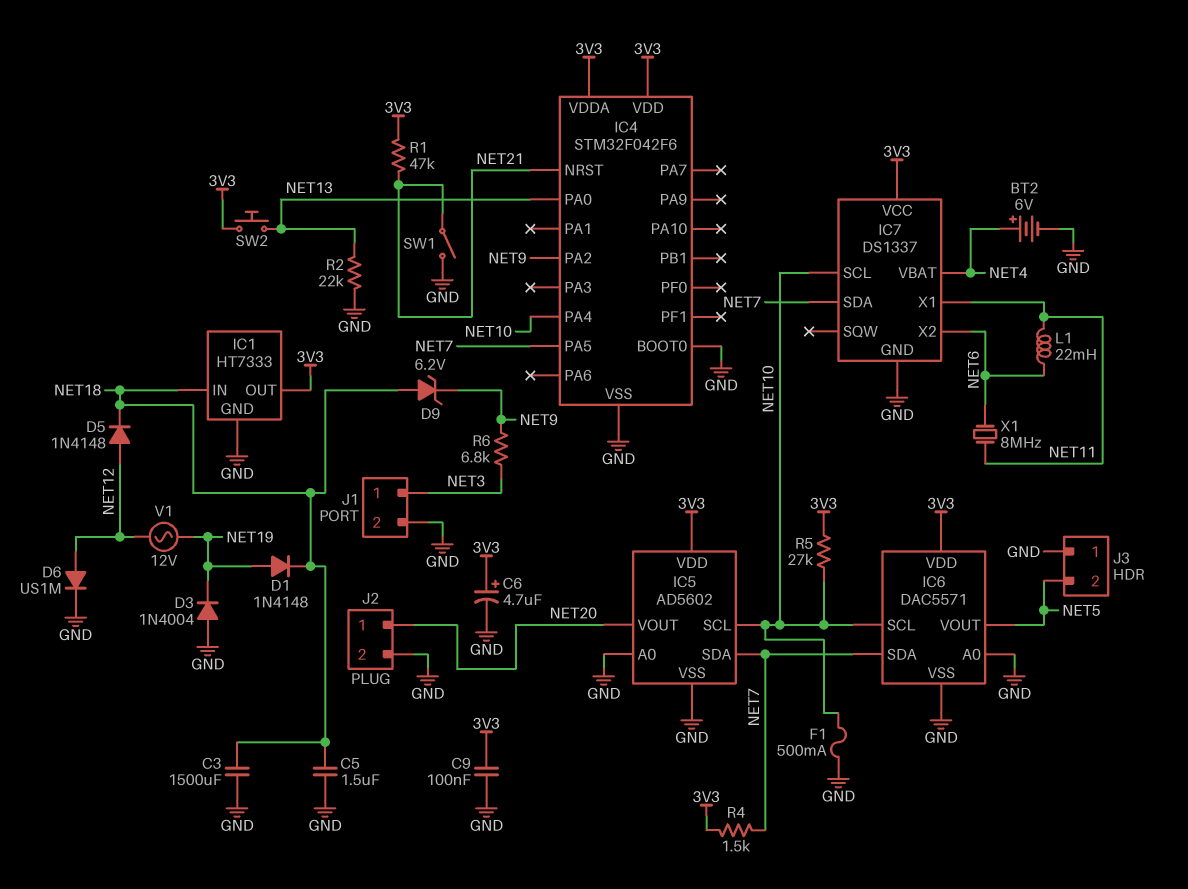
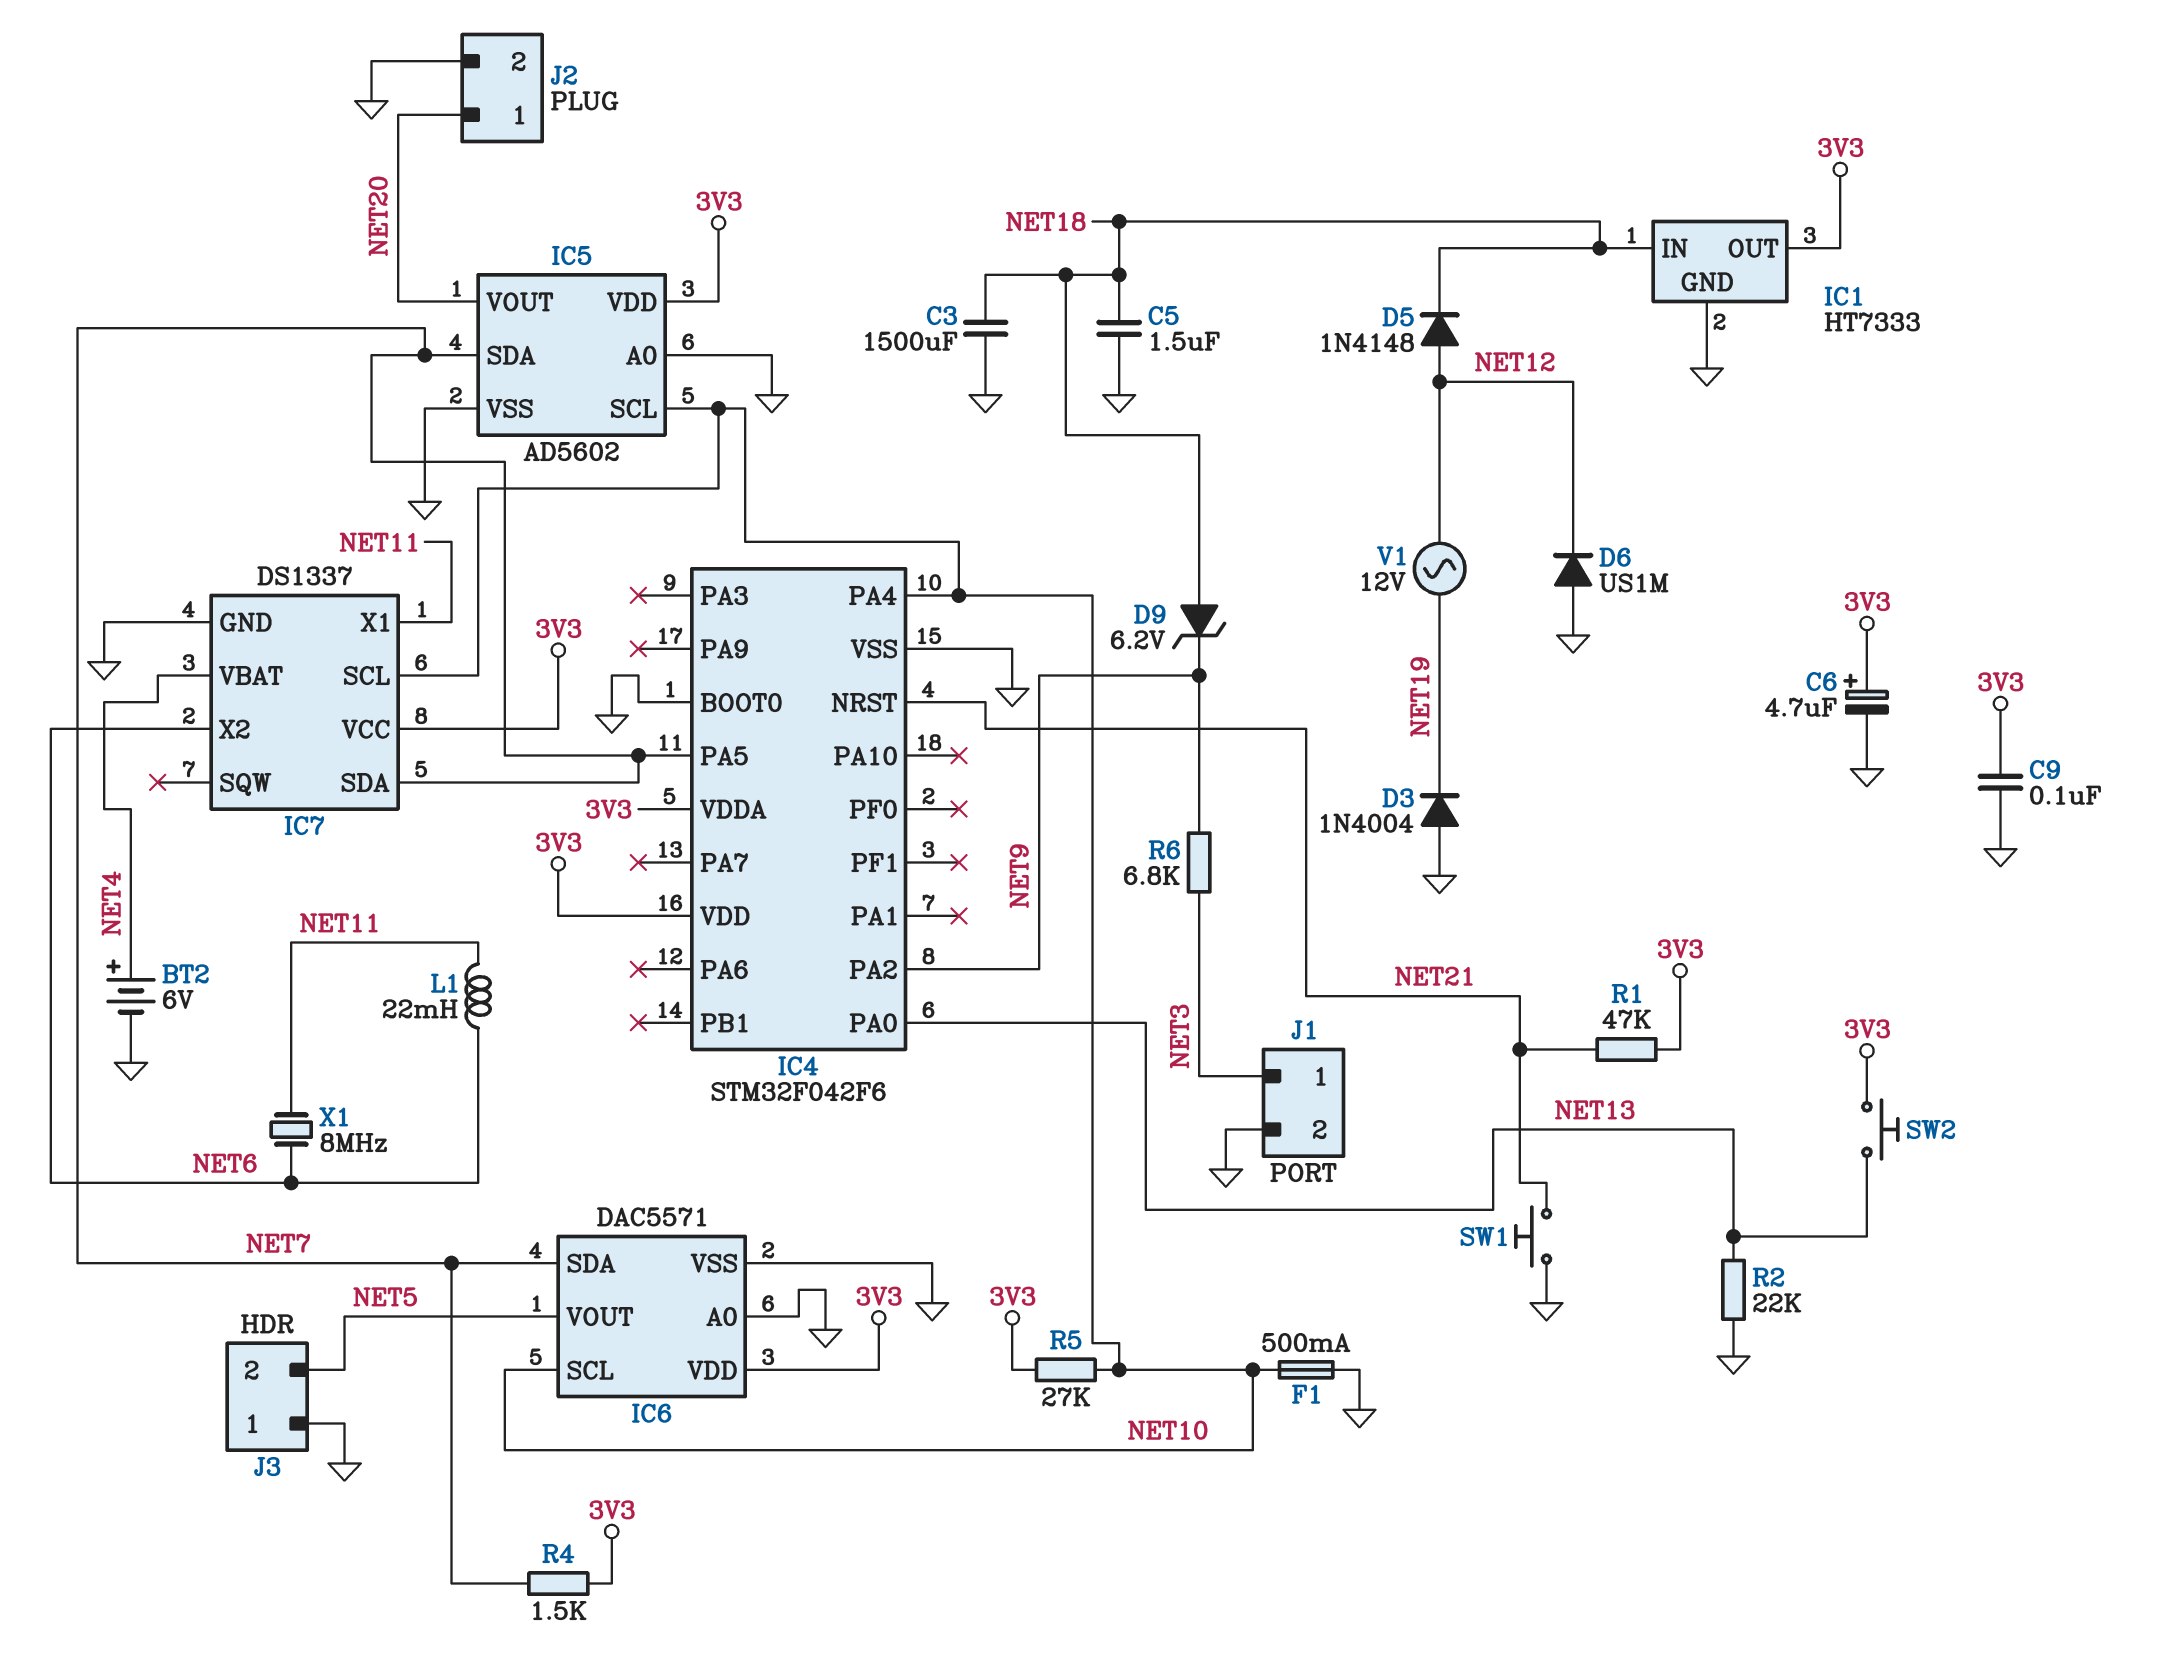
D1: diode 1N4148 (A NET19, K NET18) -> none
D6: diode US1M (A NET12, K GND) -> diode US1M (A GND, K NET12)
SW1: switch (GND, NET21) -> button (GND, NET21)

